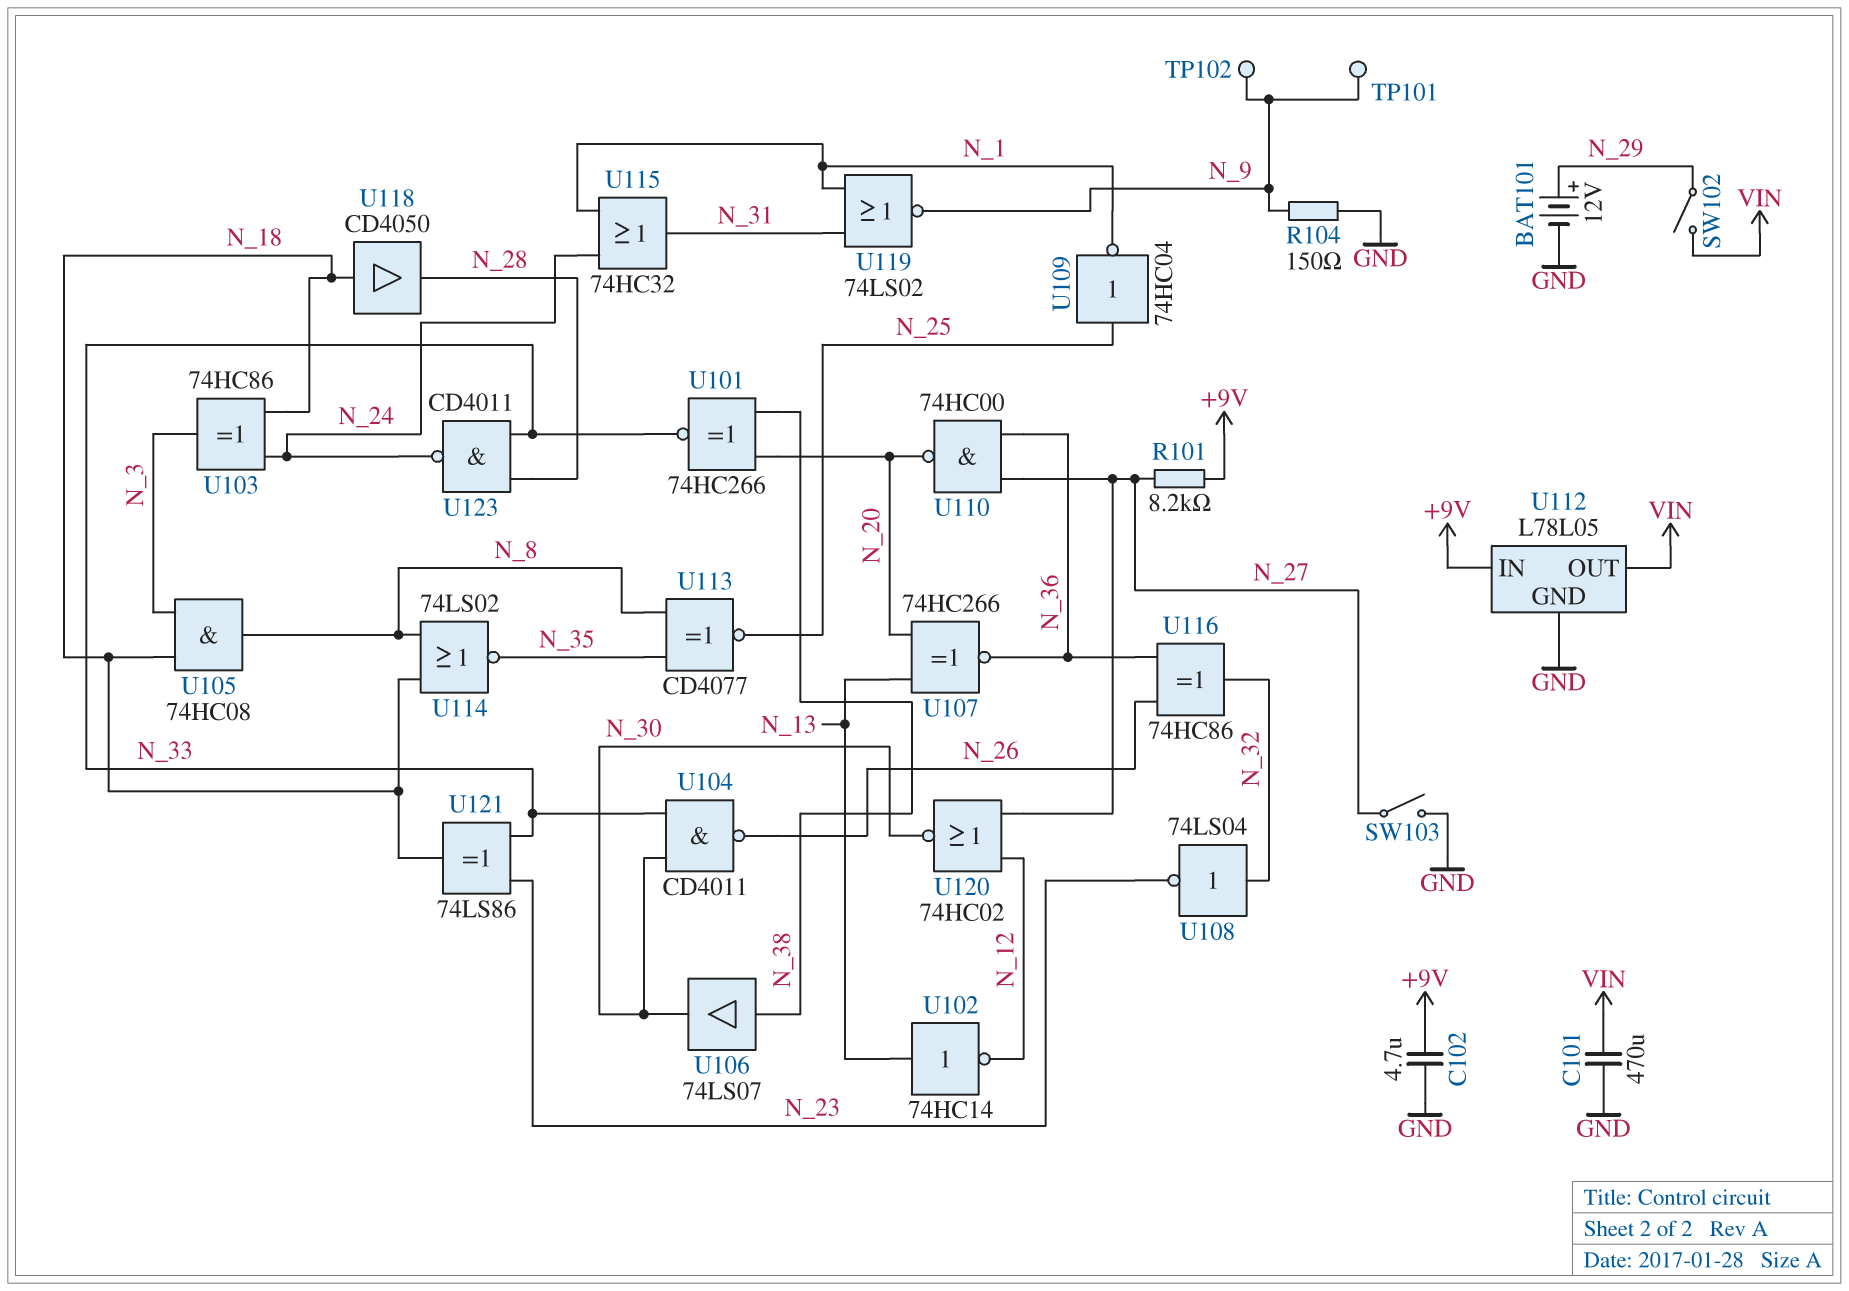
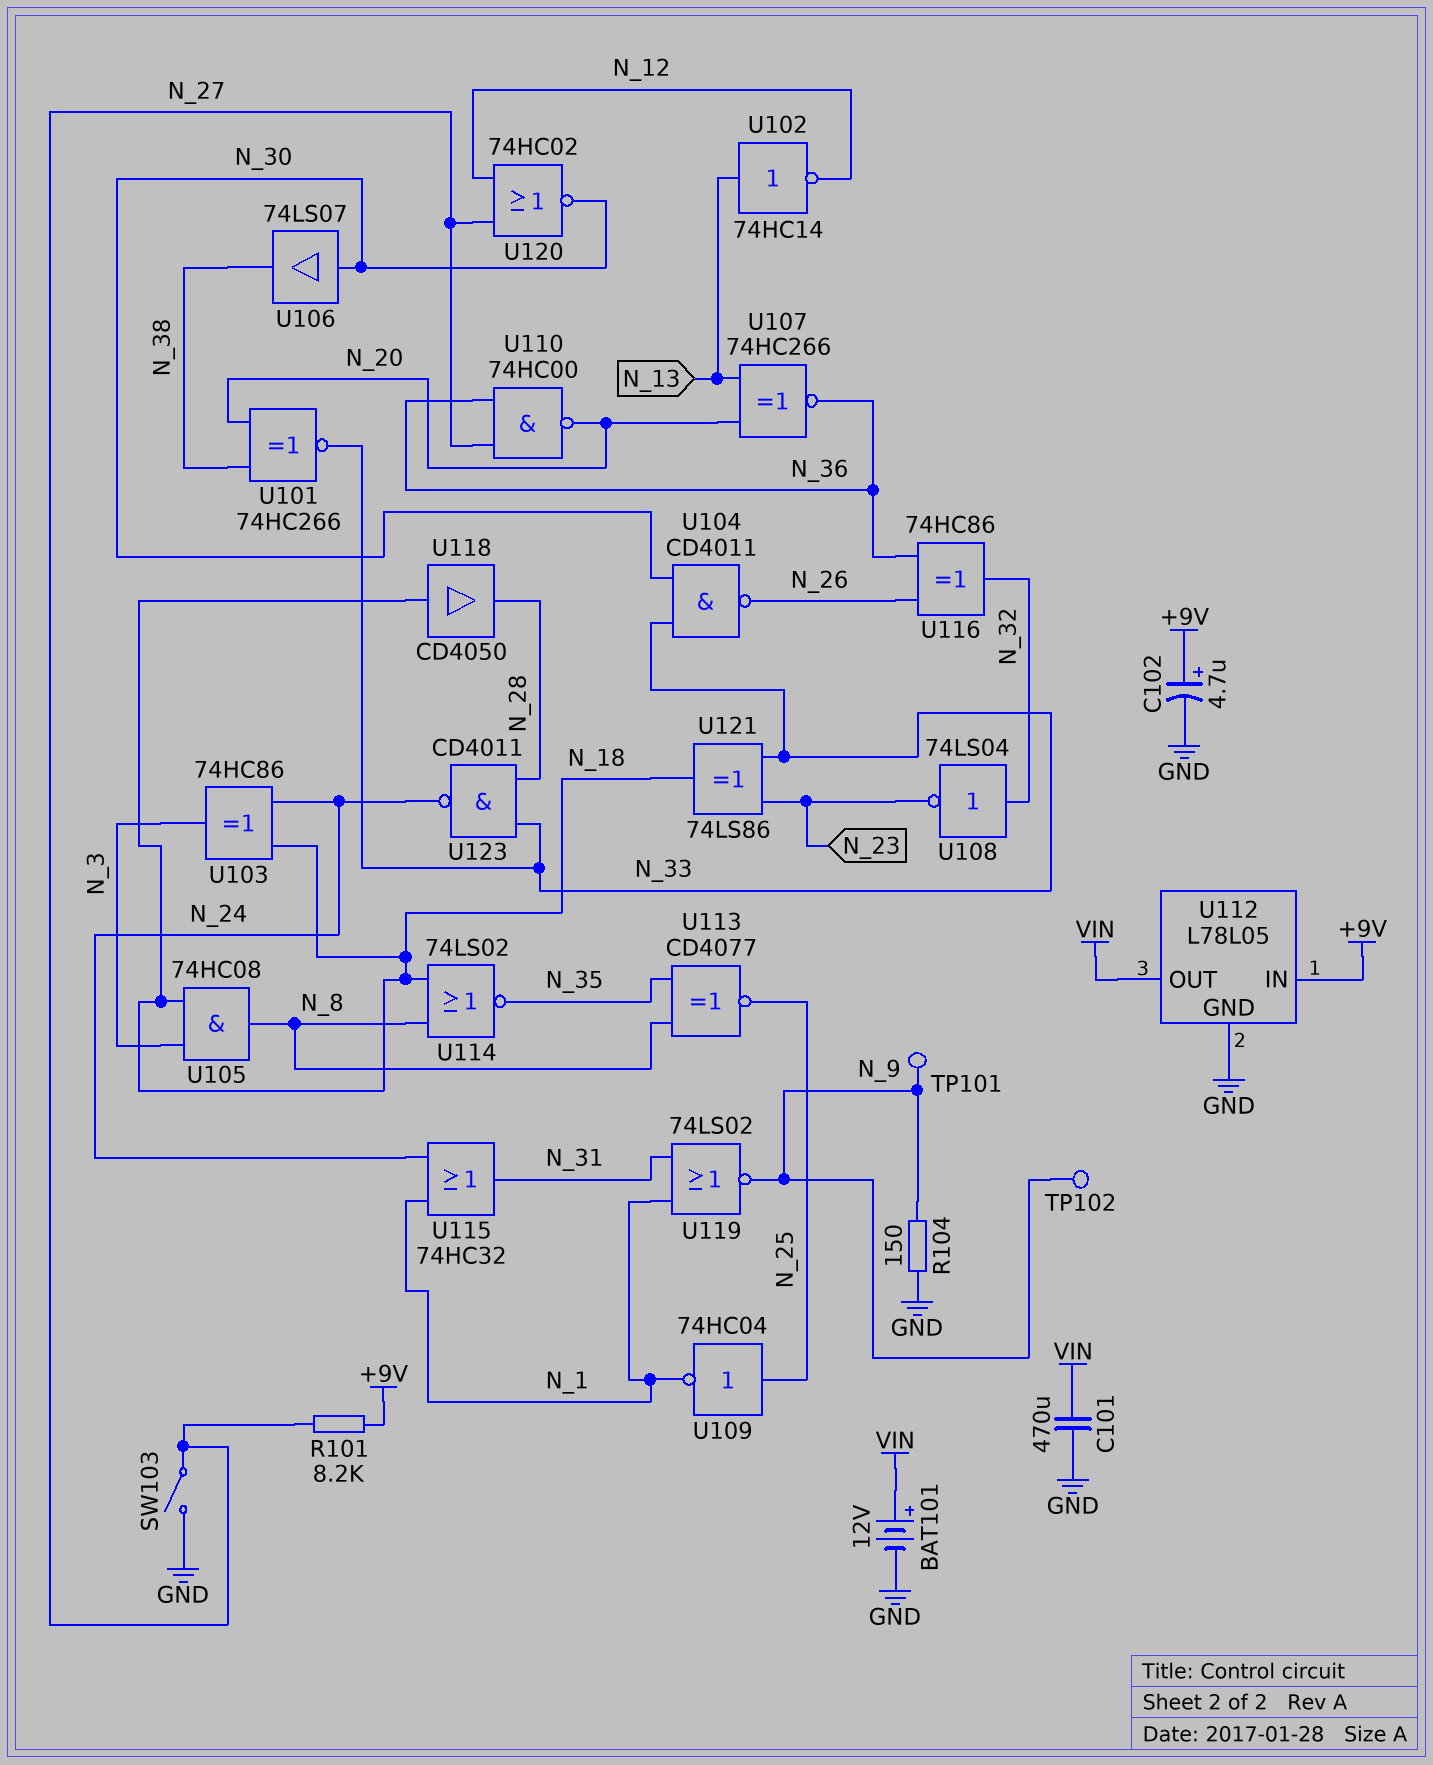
BAT101: 12V (plus N_29, minus GND) -> 12V (plus VIN, minus GND)
C102: 4.7uF (+9V, GND) -> 4.7uF (plus +9V, minus GND)
SW102: switch (N_29, VIN) -> none
U106: buffer 74LS07 (in N_38, out N_30) -> buffer 74LS07 (in N_30, out N_38)

